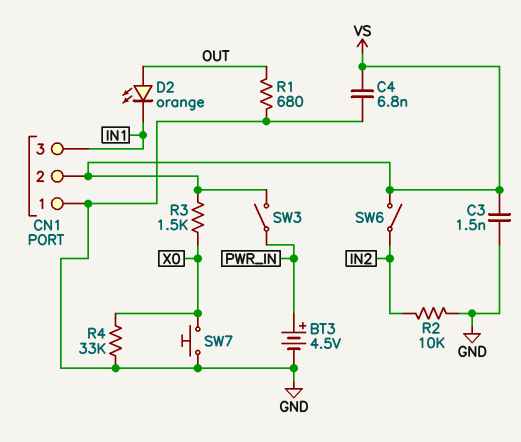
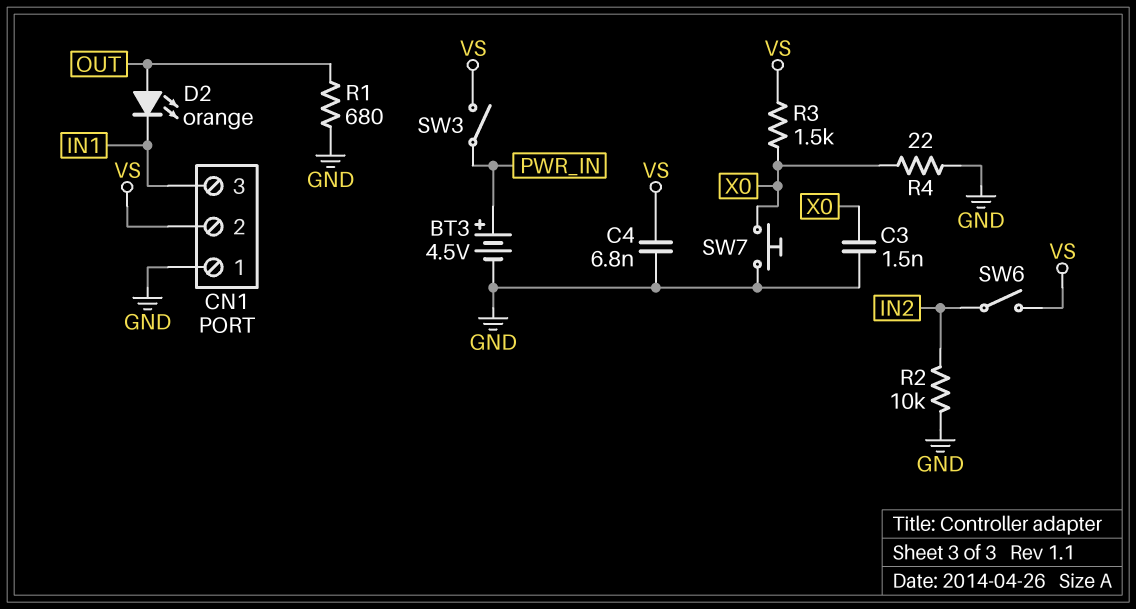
C3: 1.5nF (GND, VS) -> 1.5nF (GND, X0)
R4: 33k (GND, X0) -> 22 (GND, X0)

